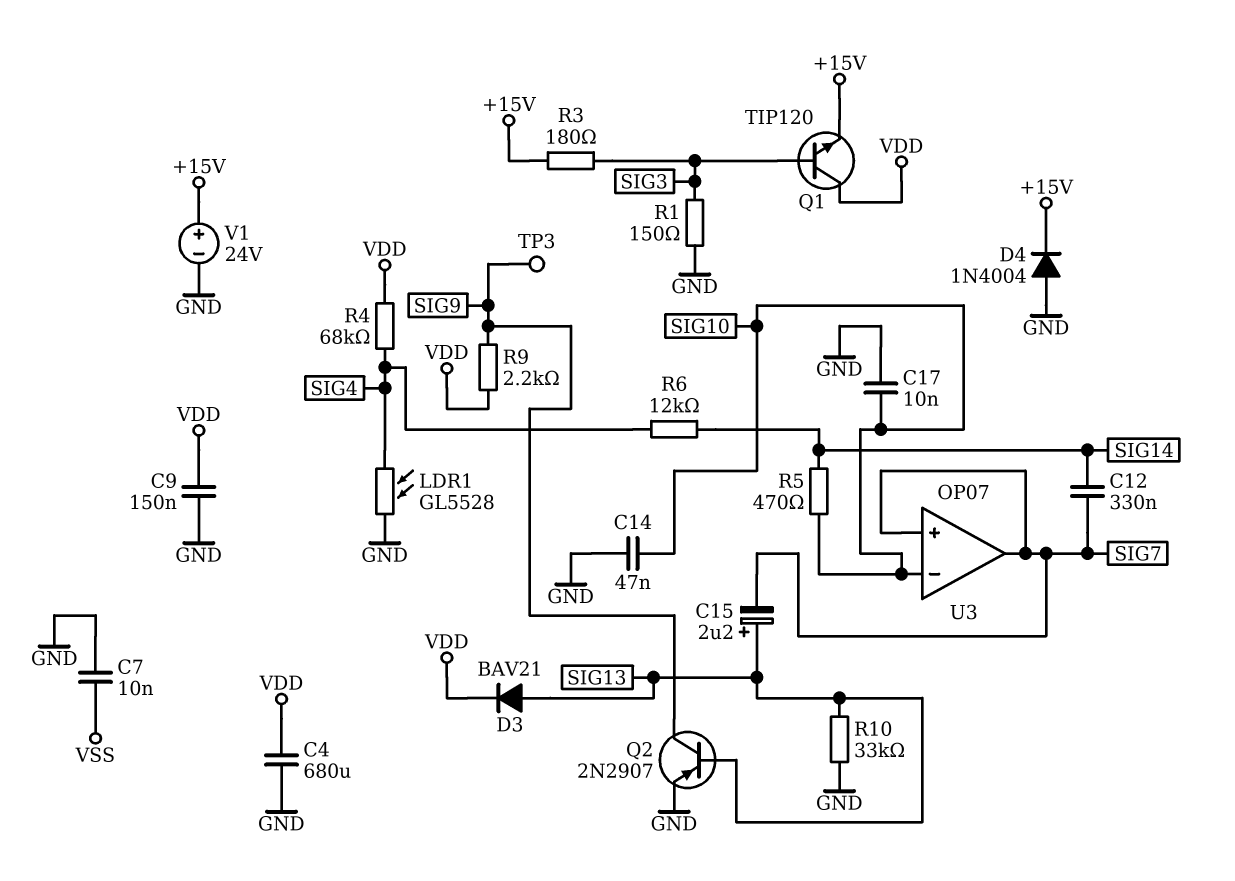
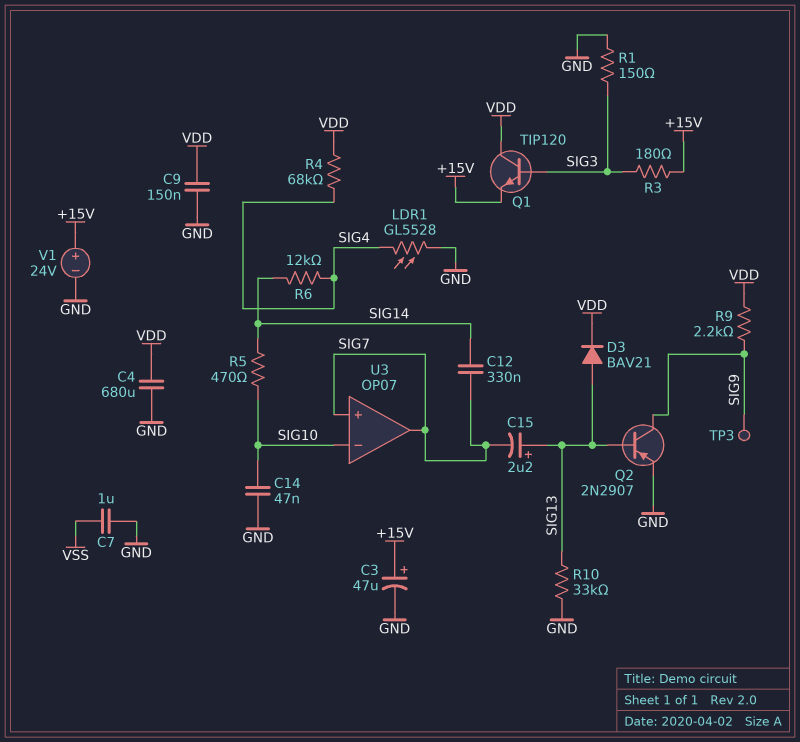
C3: none -> 47uF (plus +15V, minus GND)
C7: 10nF (GND, VSS) -> 1uF (GND, VSS)
C17: 10nF (GND, SIG10) -> none
D4: diode 1N4004 (A GND, K +15V) -> none

